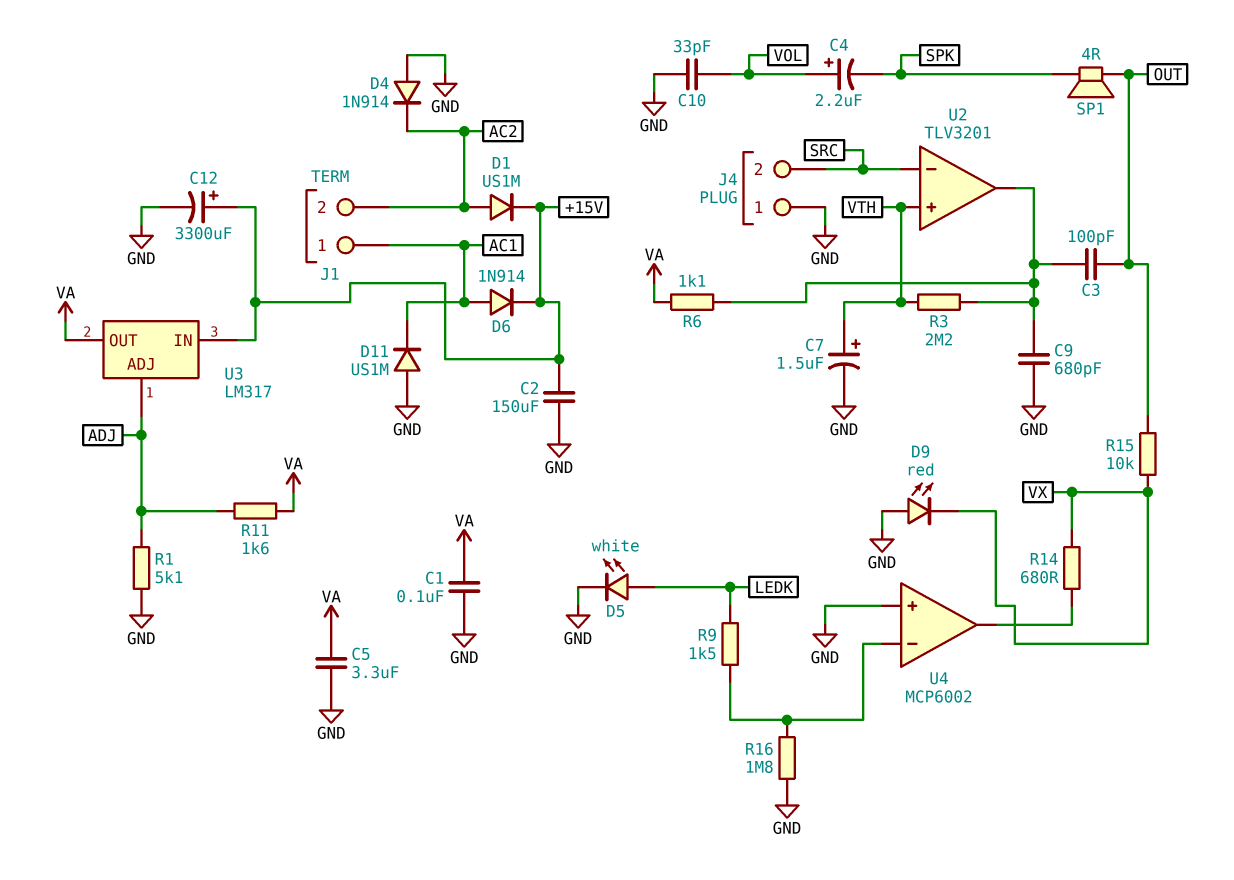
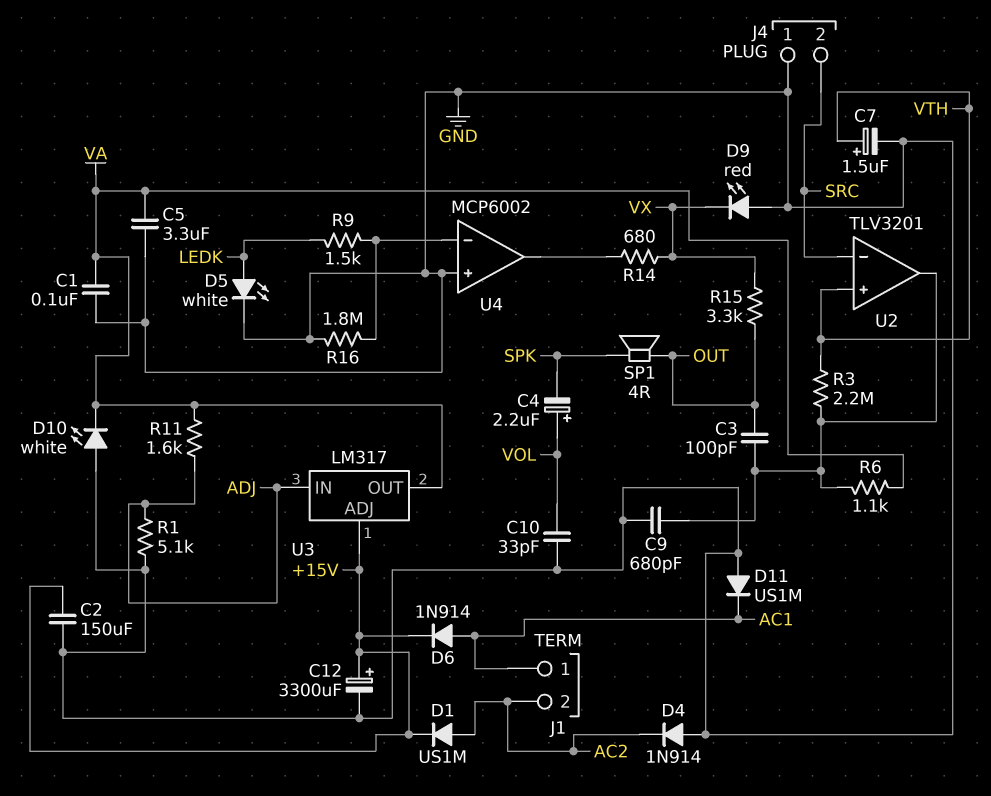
D10: none -> LED white (A GND, K VA)
R15: 10k (OUT, VX) -> 3.3k (OUT, VX)
U3 pin ADJ: ADJ -> +15V
U3 pin IN: +15V -> ADJ

